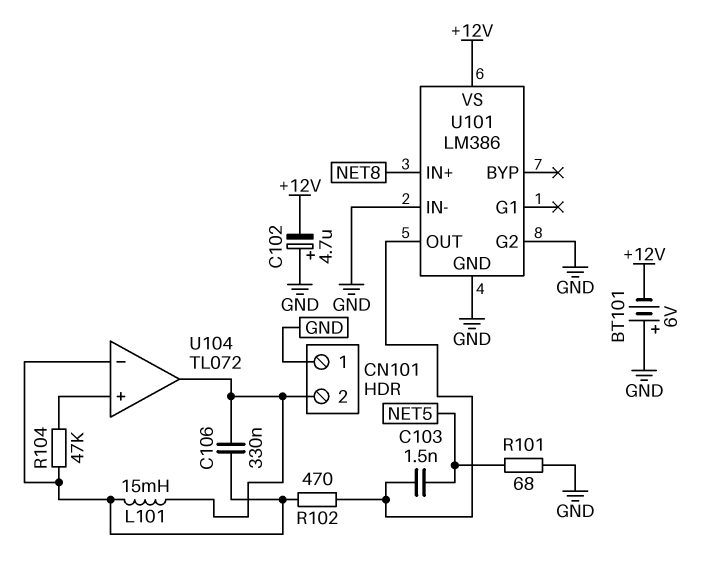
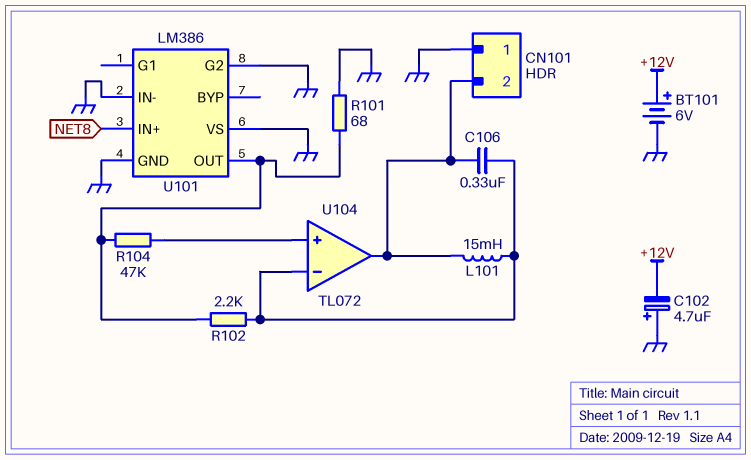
BT101: 6V (plus GND, minus +12V) -> 6V (plus +12V, minus GND)
C103: 1.5nF (NET5, U101/OUT) -> none
R101: 68 (GND, NET5) -> 68 (GND, U101/OUT)
R102: 470 (U101/OUT, U104/in-) -> 2.2k (U101/OUT, U104/in-)
R104: 47k (U104/in+, U104/in-) -> 47k (U101/OUT, U104/in+)
U101 pin VS: +12V -> GND

